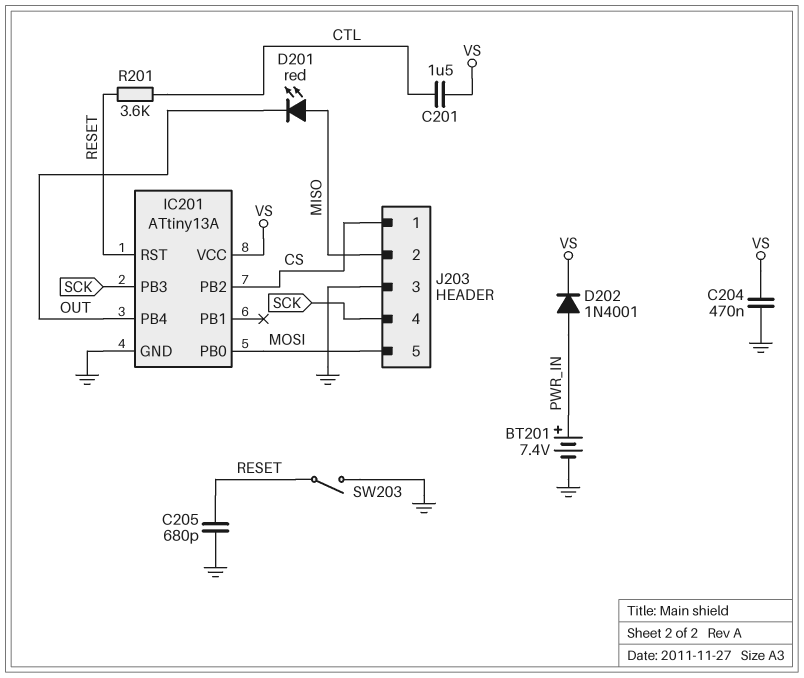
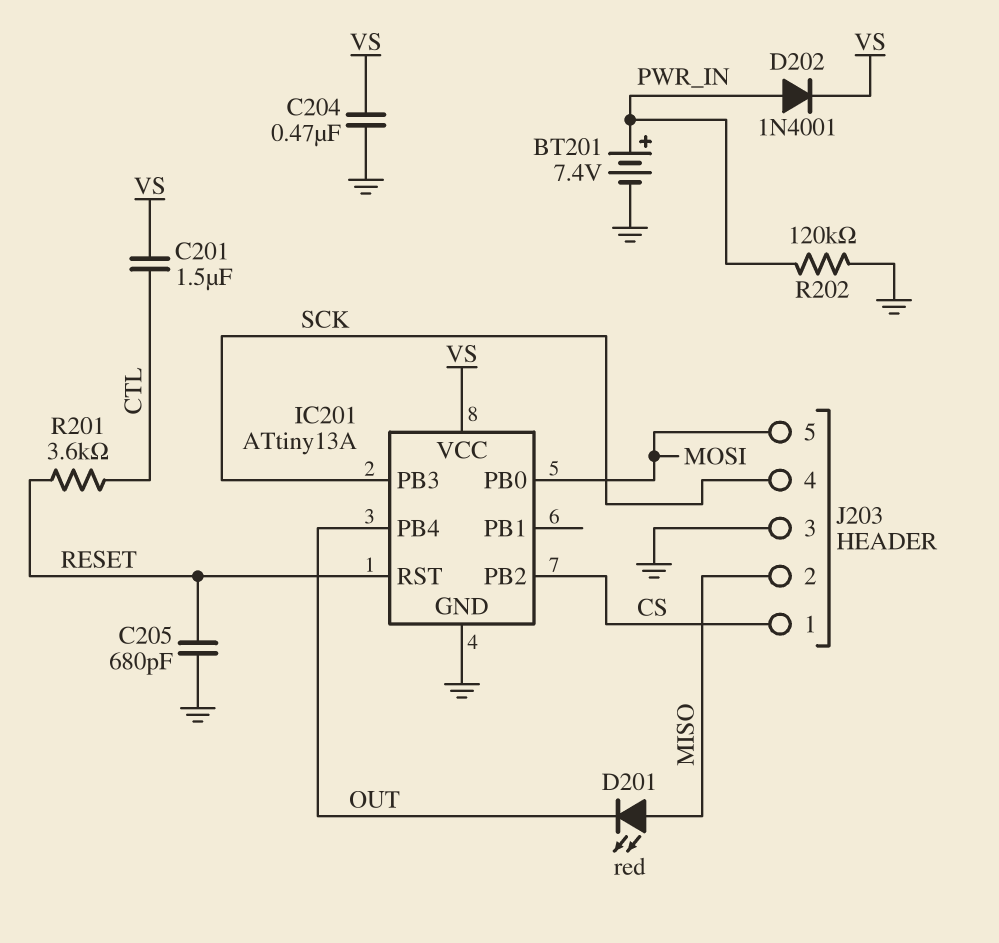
R202: none -> 120k (GND, PWR_IN)
SW203: switch (GND, RESET) -> none

